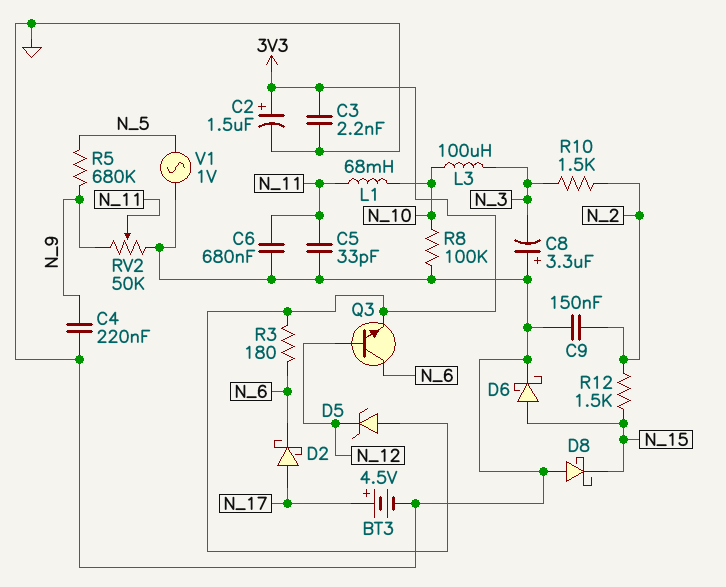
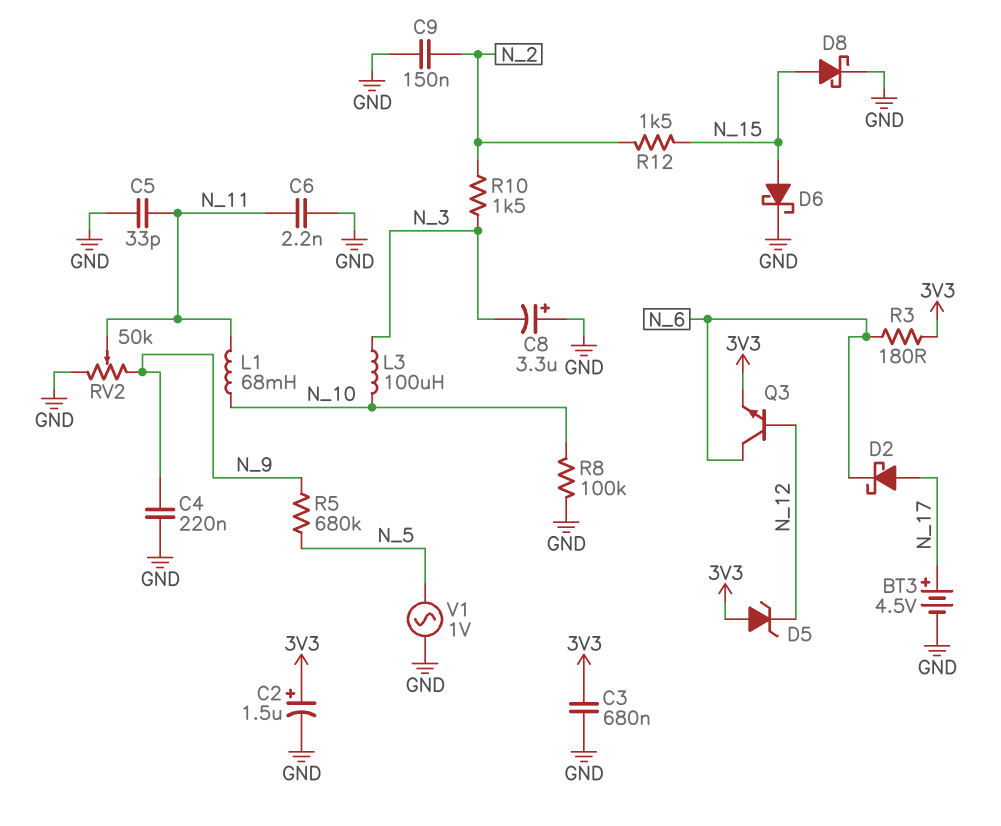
C3: 2.2nF (3V3, GND) -> 680nF (3V3, GND)
C6: 680nF (GND, N_11) -> 2.2nF (GND, N_11)
D8: schottky (A GND, K N_15) -> schottky (A N_15, K GND)

